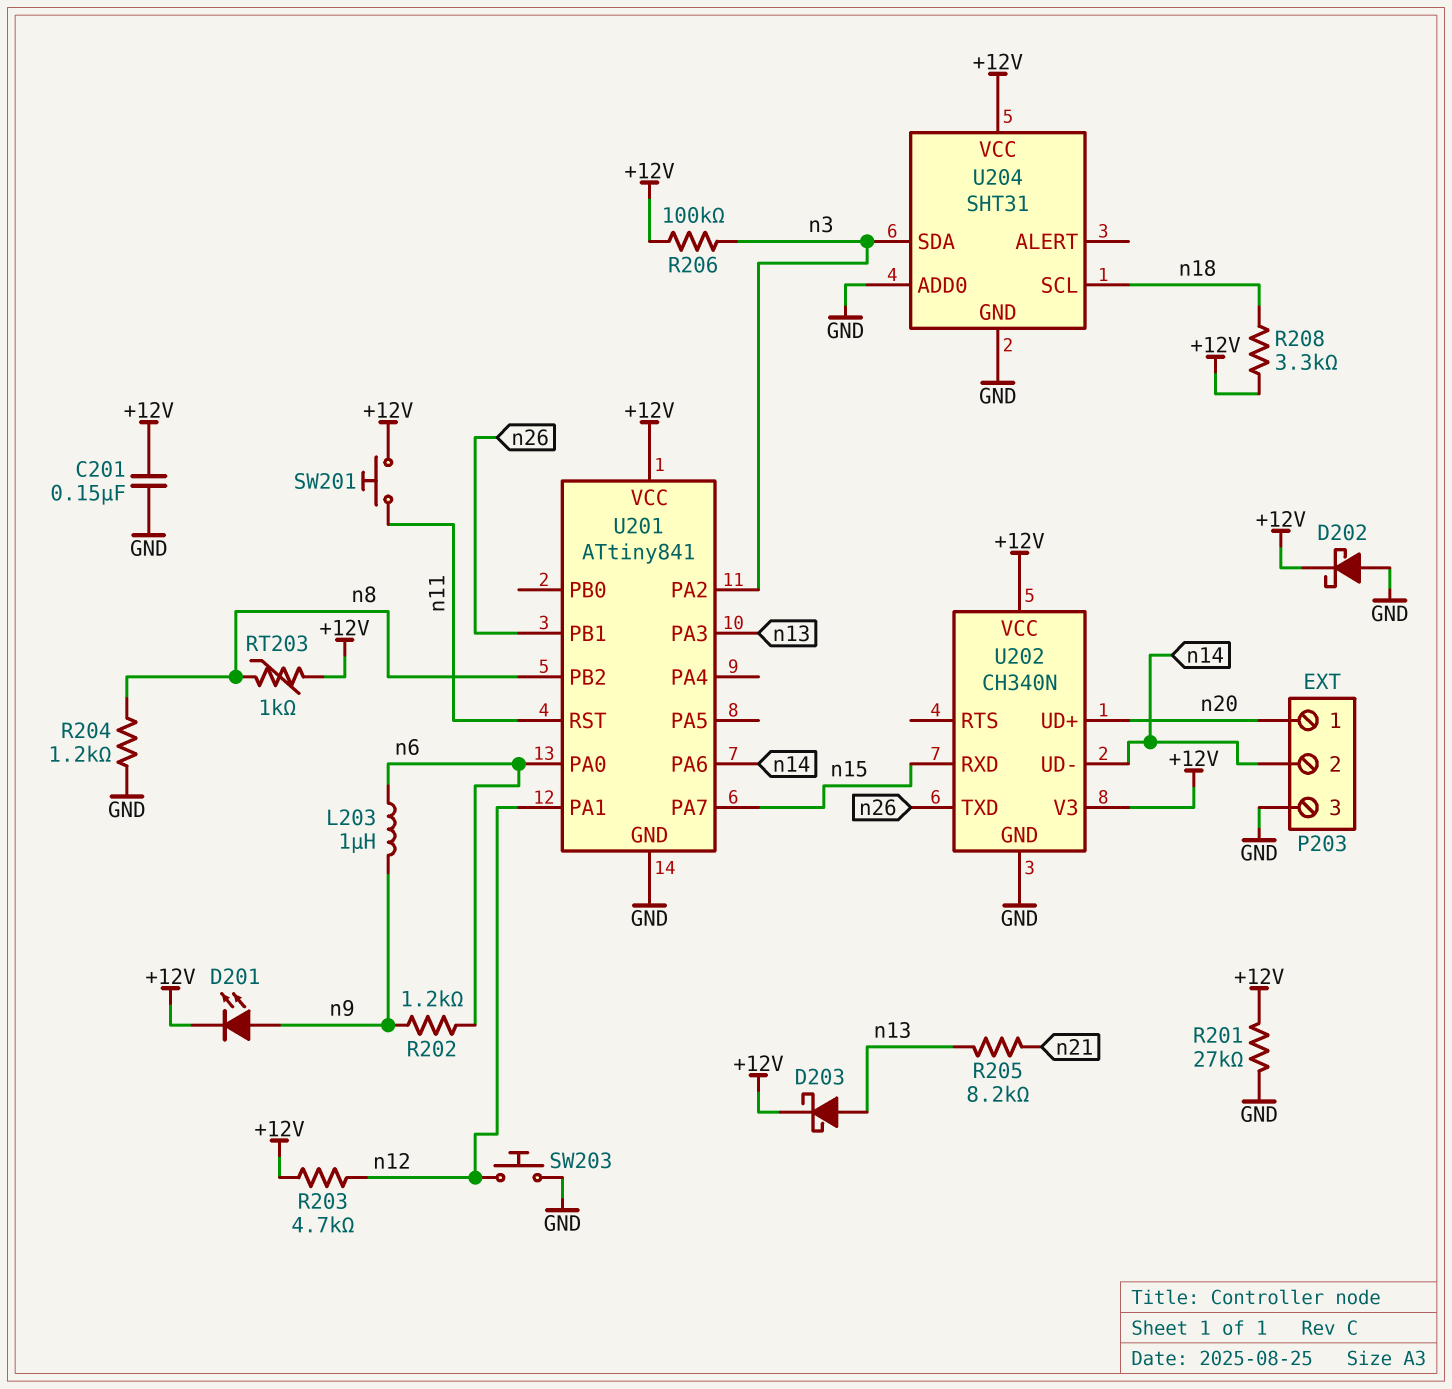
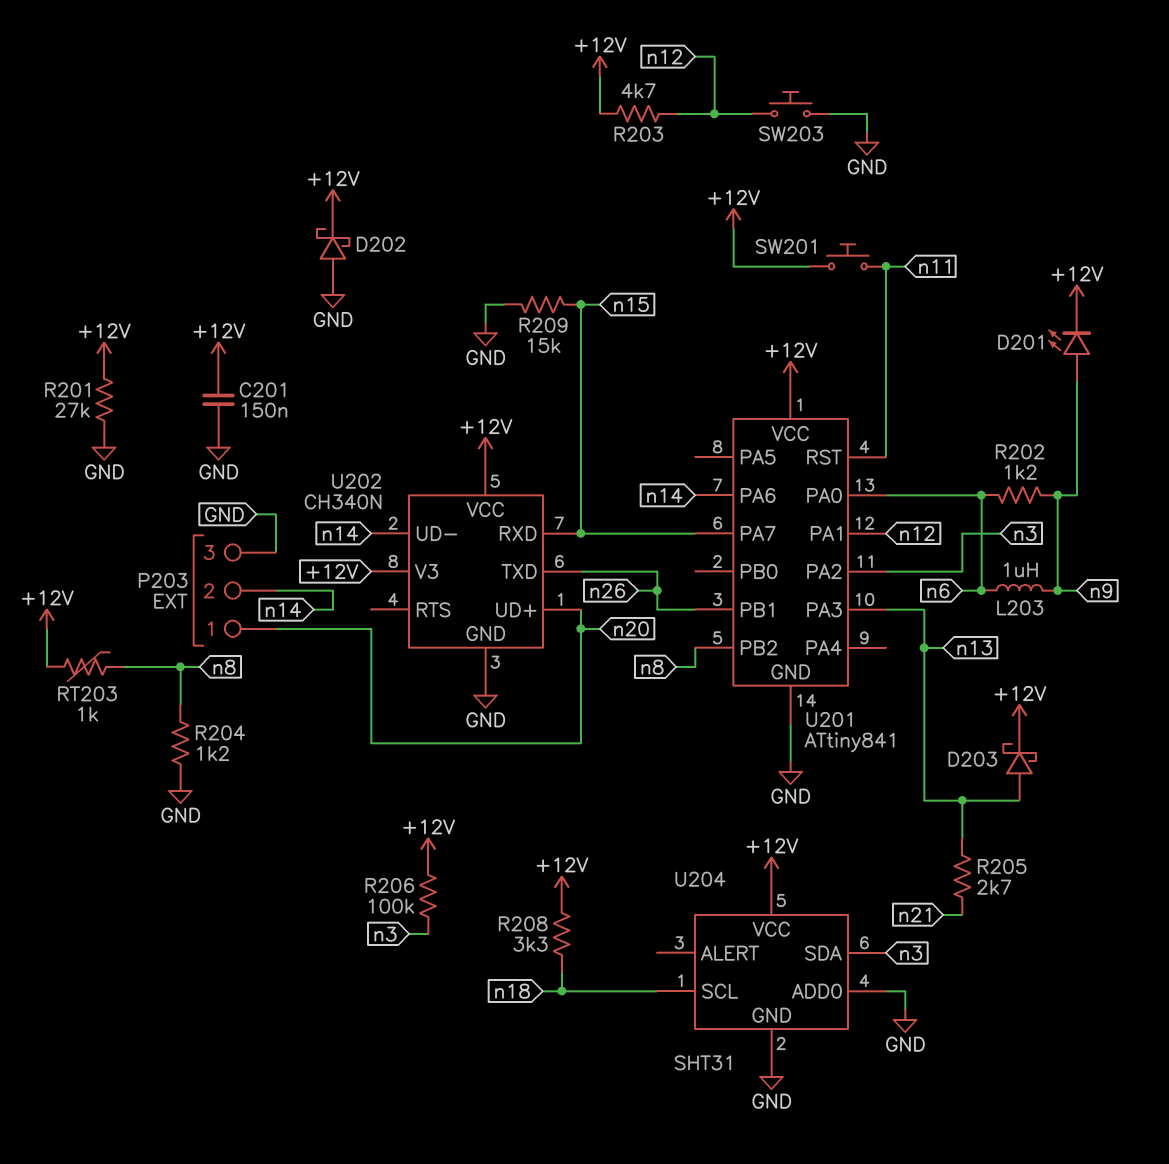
R205: 8.2k (n13, n21) -> 2.7k (n13, n21)
R209: none -> 15k (GND, n15)

